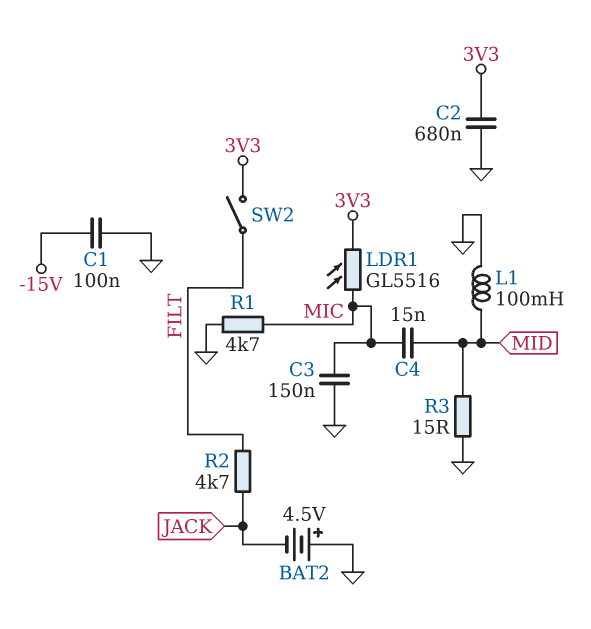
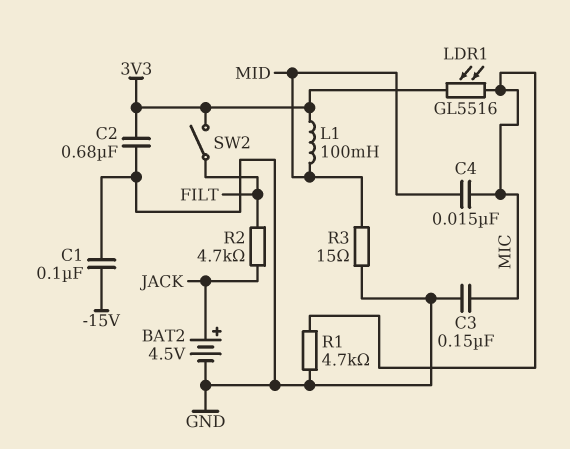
BAT2: 4.5V (plus GND, minus JACK) -> 4.5V (plus JACK, minus GND)
L1: 100mH (GND, MID) -> 100mH (3V3, MID)

